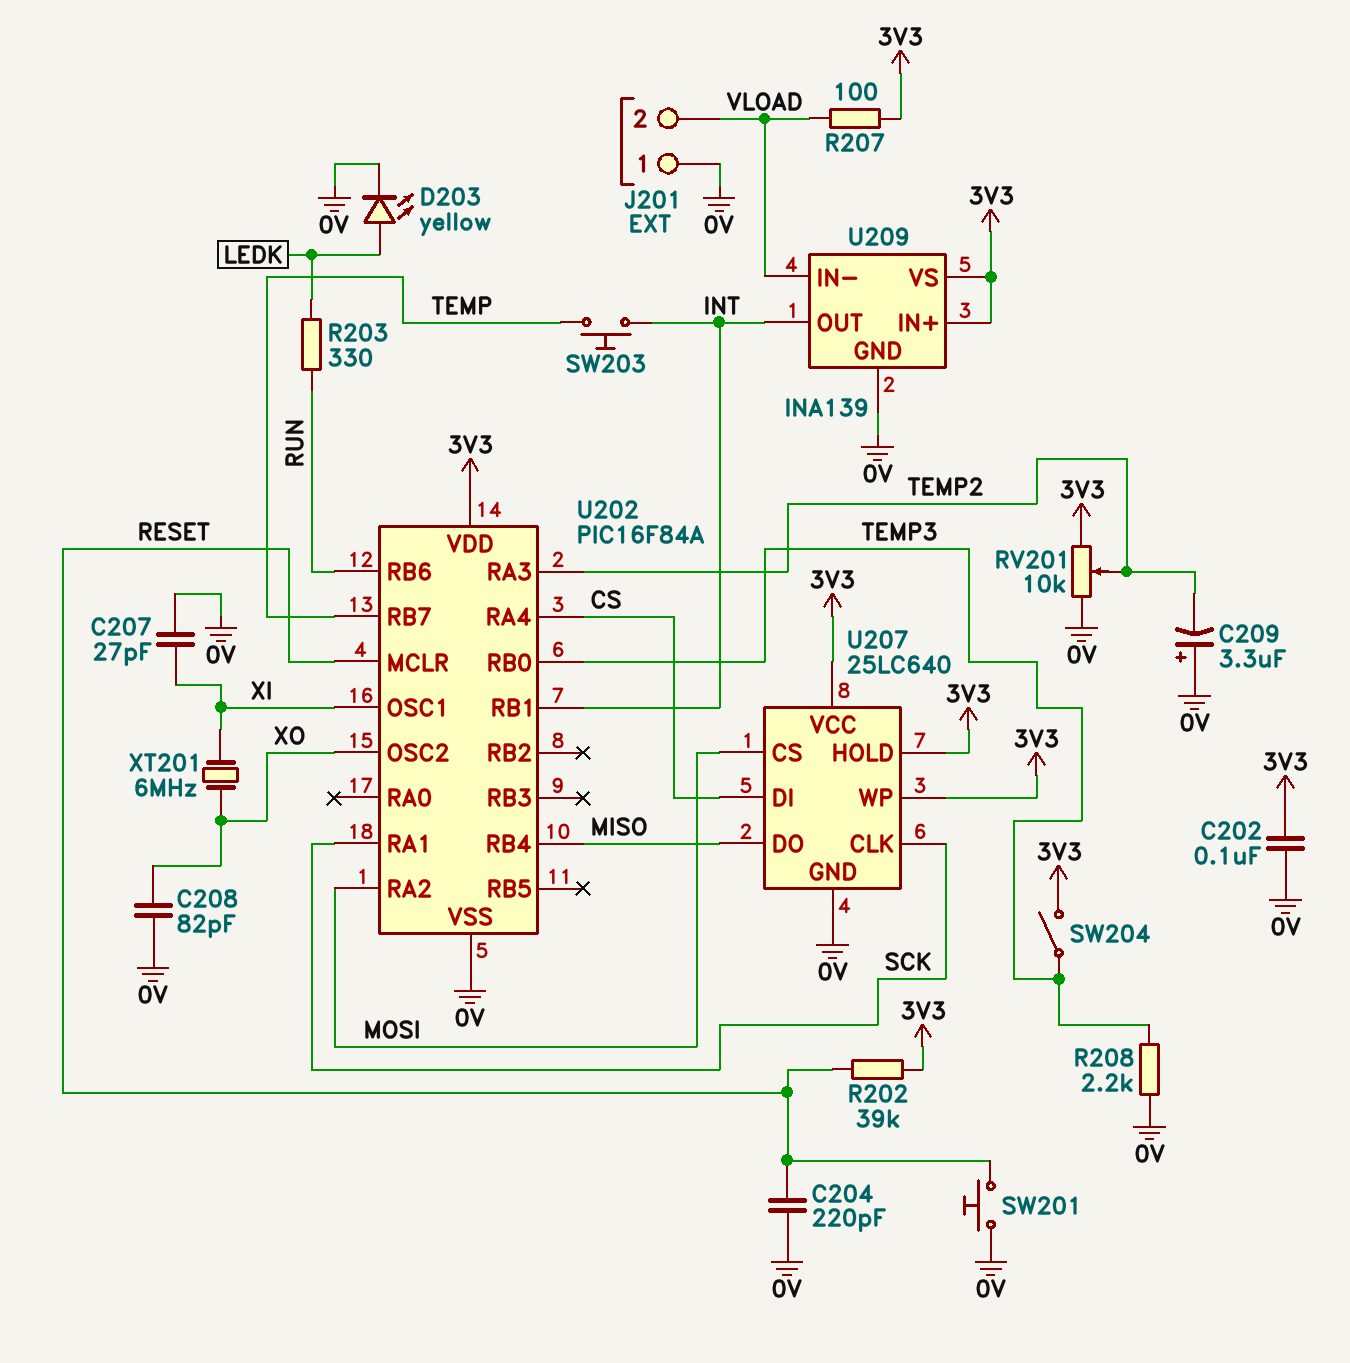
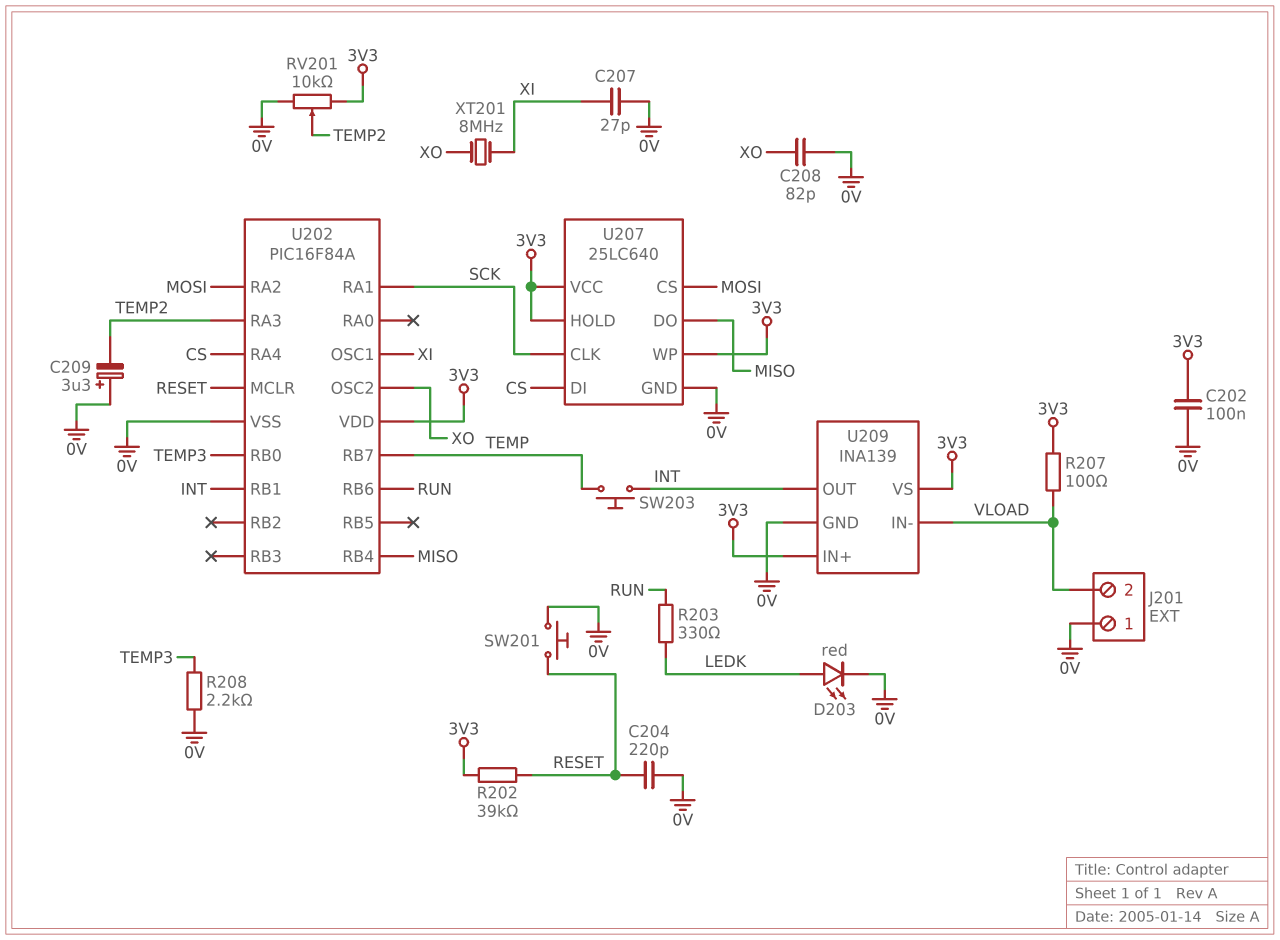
D203: LED yellow (A LEDK, K 0V) -> LED red (A LEDK, K 0V)
SW204: switch (3V3, TEMP3) -> none
XT201: 6MHz (XI, XO) -> 8MHz (XI, XO)

